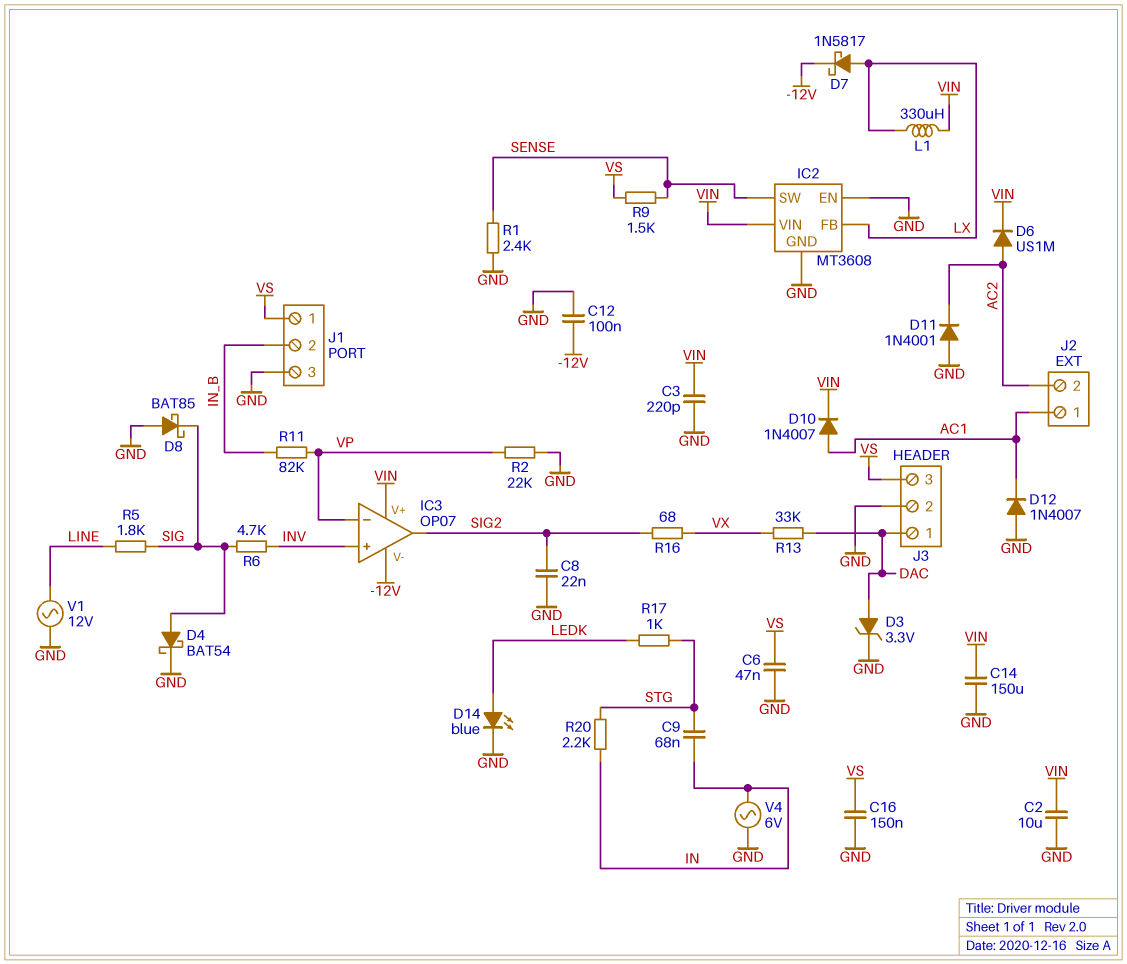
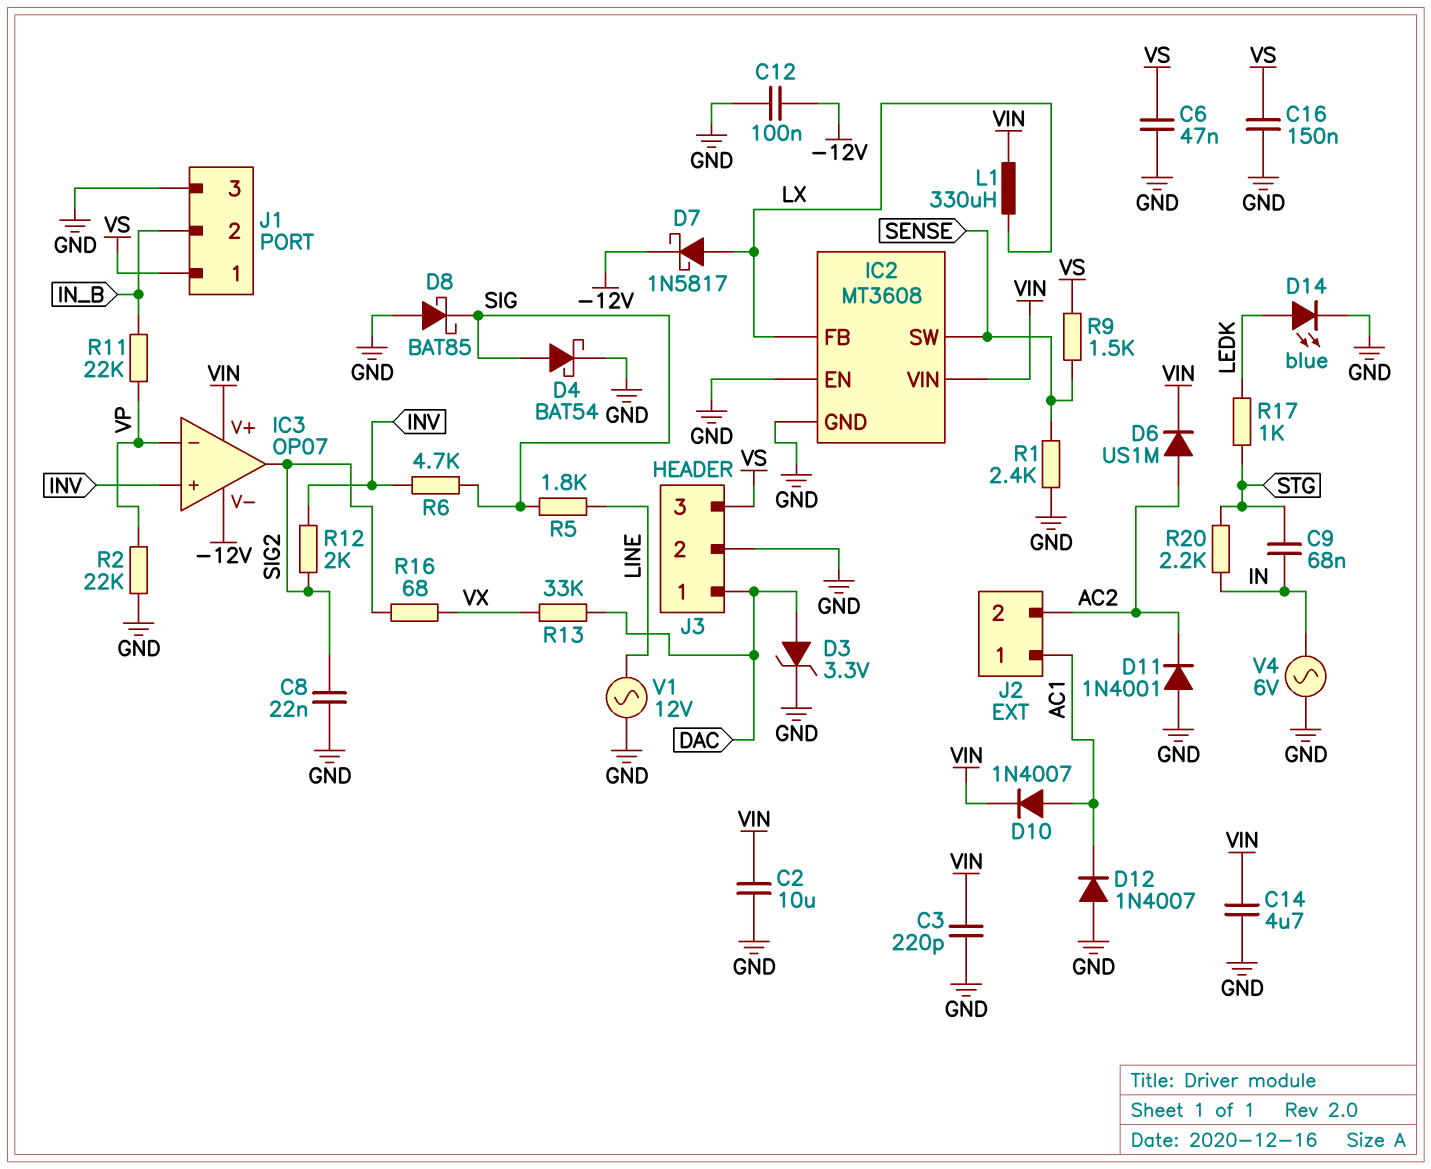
C14: 150uF (GND, VIN) -> 4.7uF (GND, VIN)
R11: 82k (IN_B, VP) -> 22k (IN_B, VP)
R12: none -> 2k (INV, SIG2)

